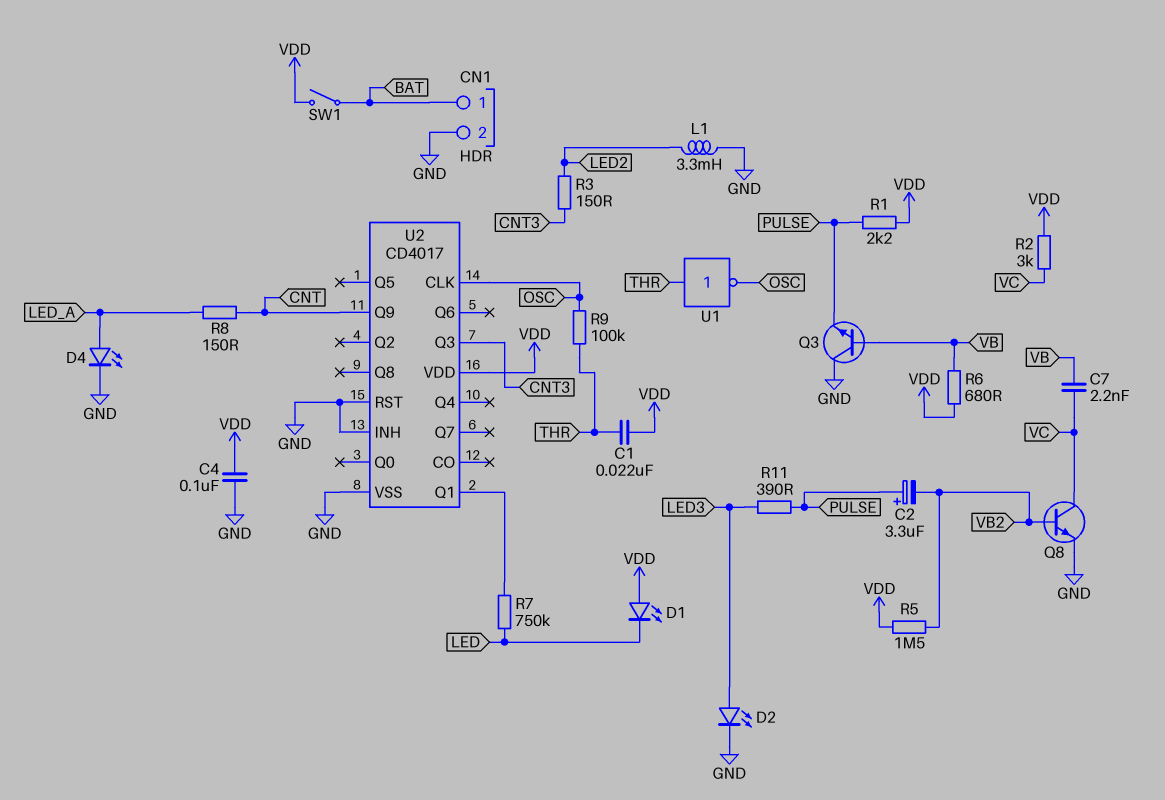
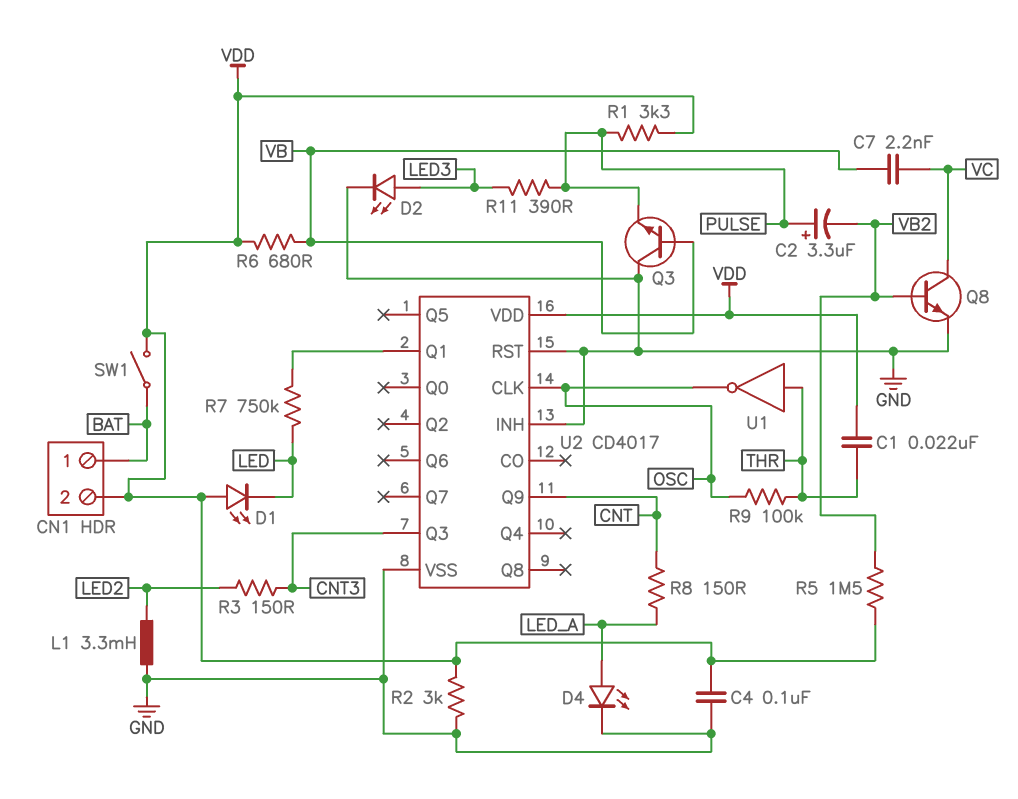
CN1 pin 2: GND -> VDD
R1: 2.2k (PULSE, VDD) -> 3.3k (PULSE, VDD)
R2: 3k (VC, VDD) -> 3k (GND, VDD)

